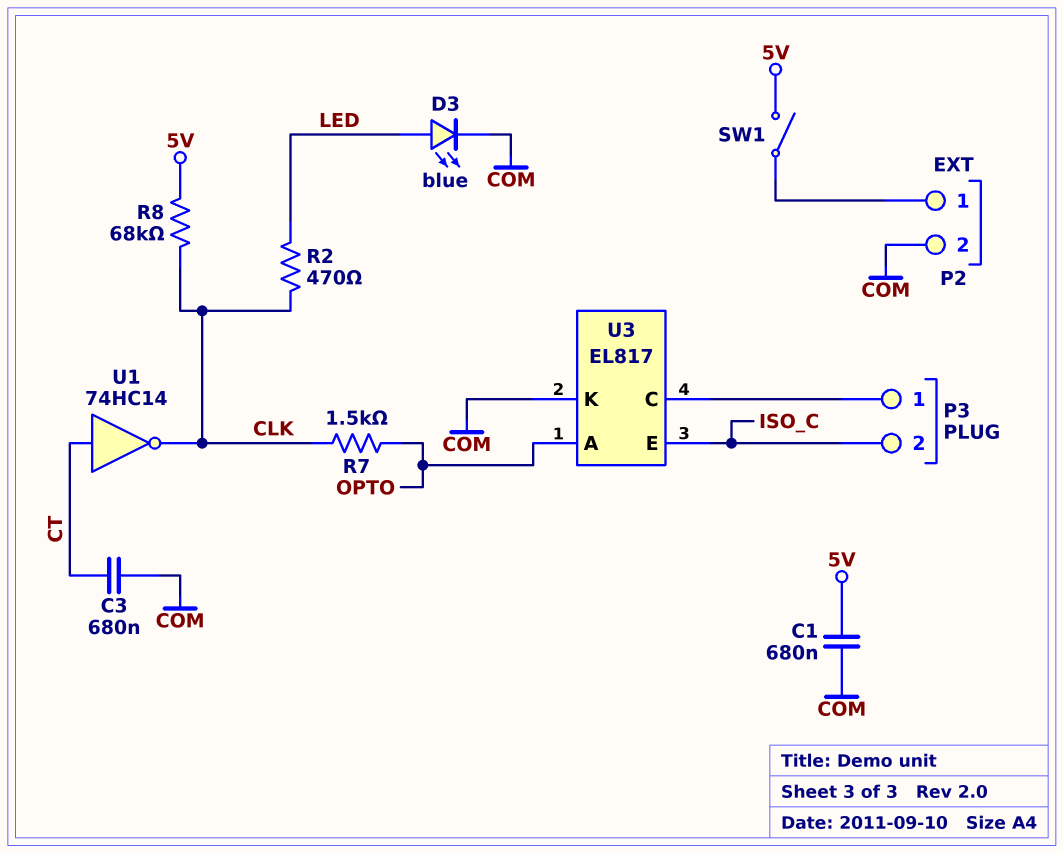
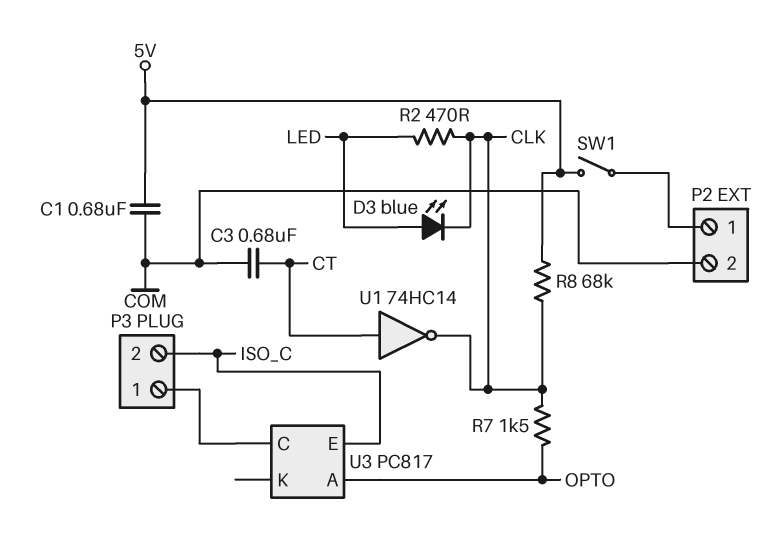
D3: LED blue (A LED, K COM) -> LED blue (A LED, K CLK)
U3: EL817 -> PC817
U3 pin K: COM -> none

